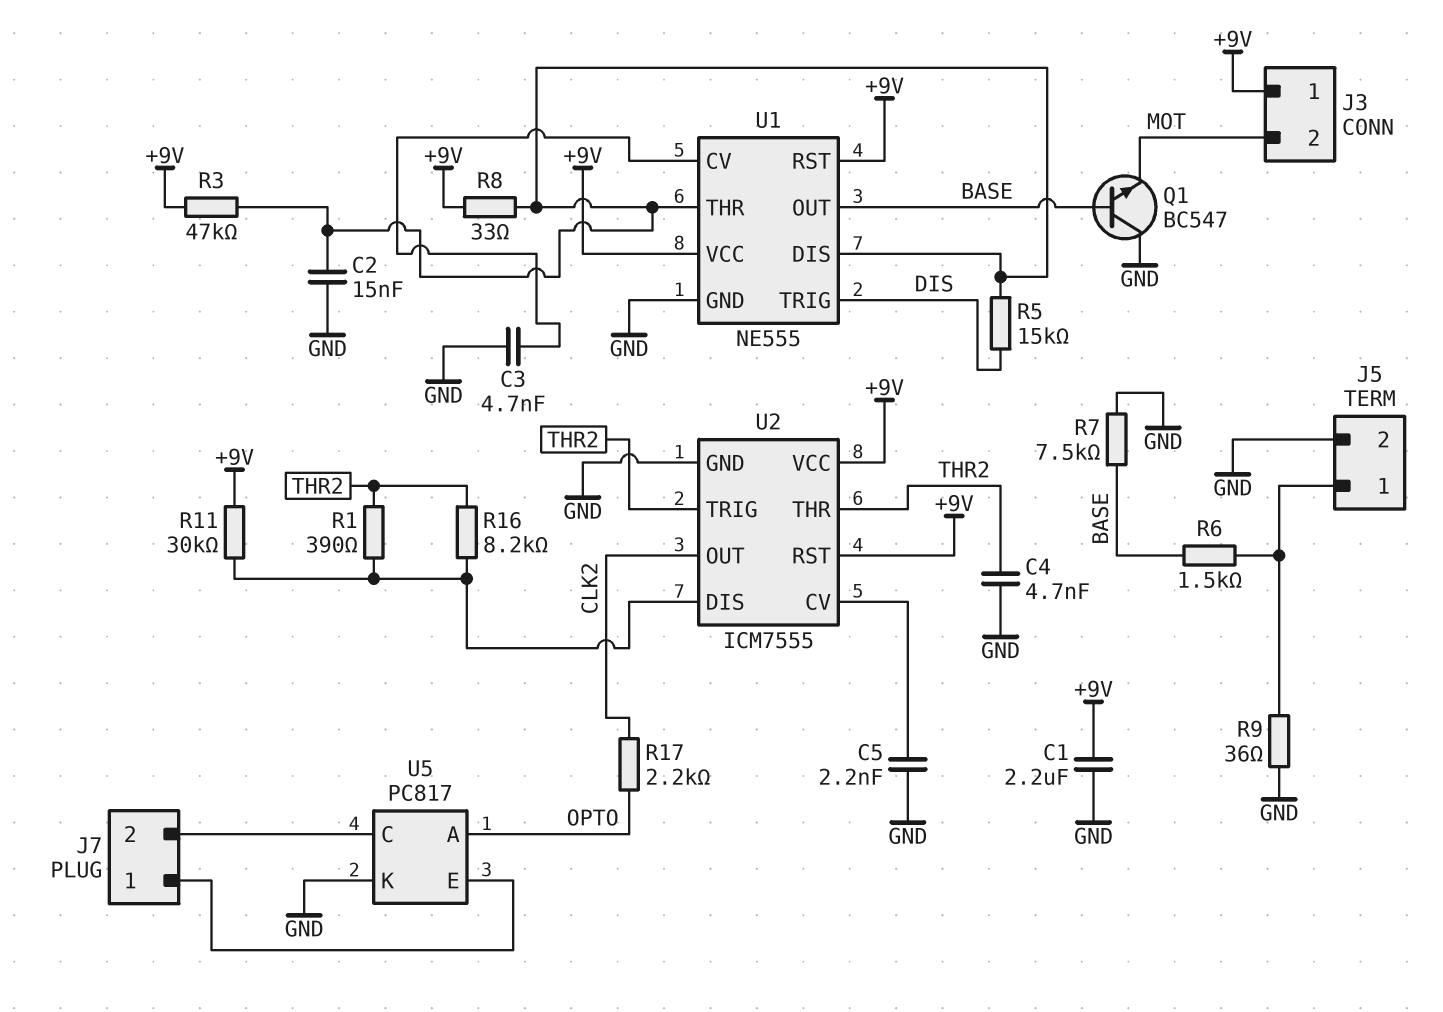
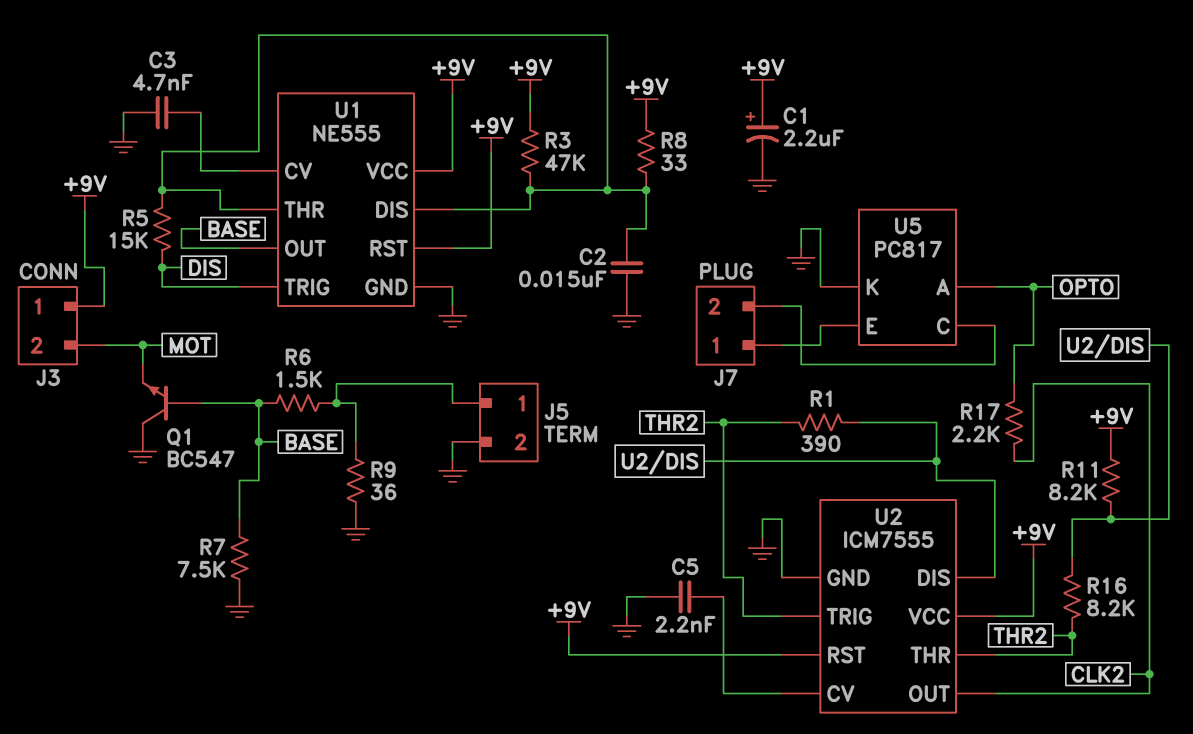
C1: 2.2uF (+9V, GND) -> 2.2uF (plus +9V, minus GND)
C4: 4.7nF (GND, THR2) -> none
R11: 30k (+9V, U2/DIS) -> 8.2k (+9V, U2/DIS)

